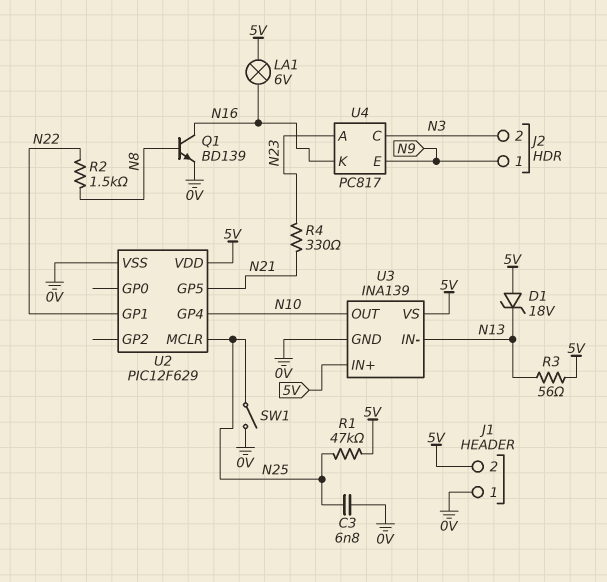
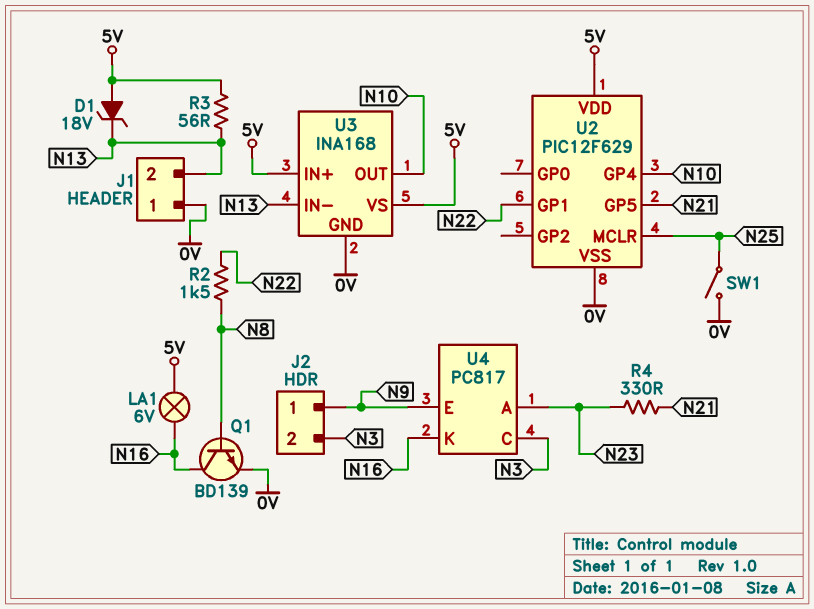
C3: 6.8nF (0V, N25) -> none
J1 pin 2: 5V -> N13
R1: 47k (5V, N25) -> none
U3: INA139 -> INA168

